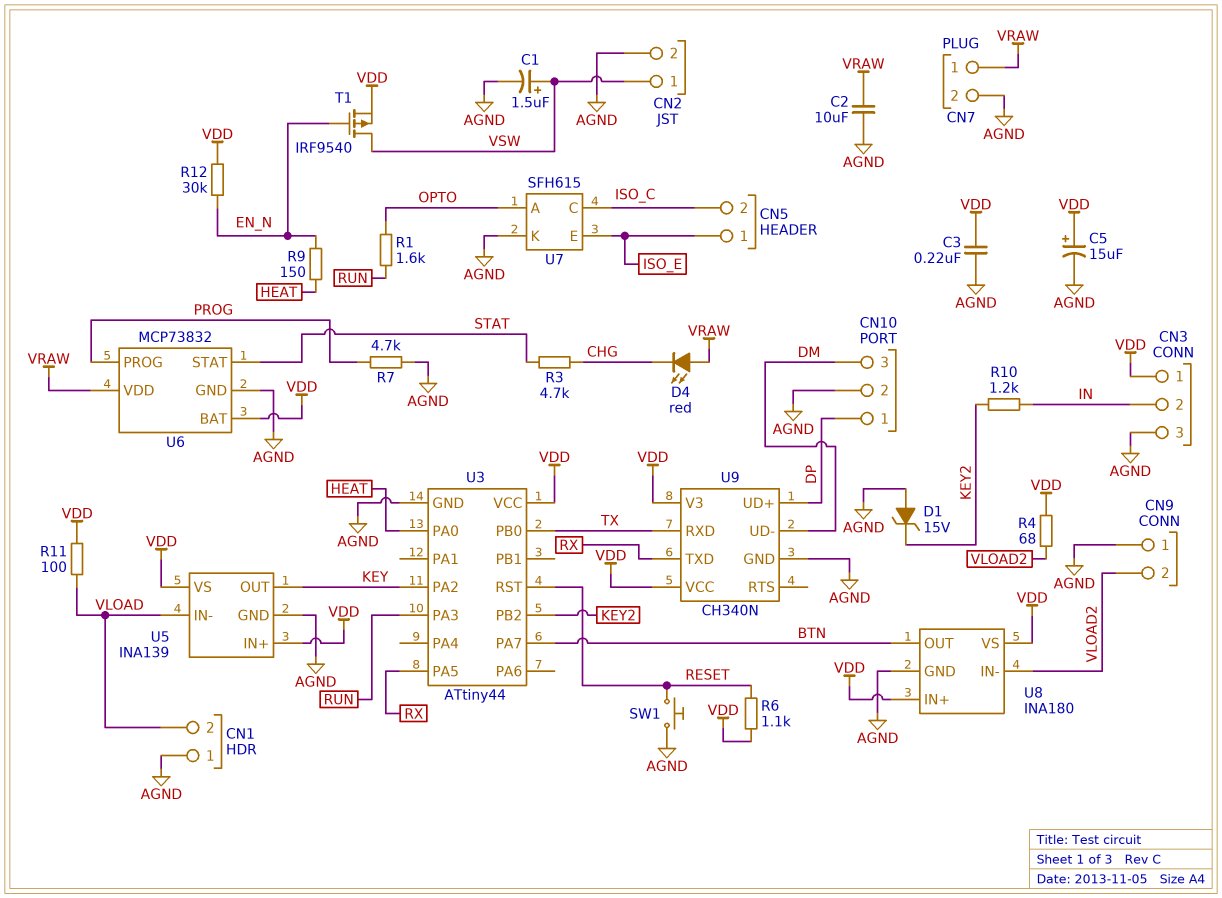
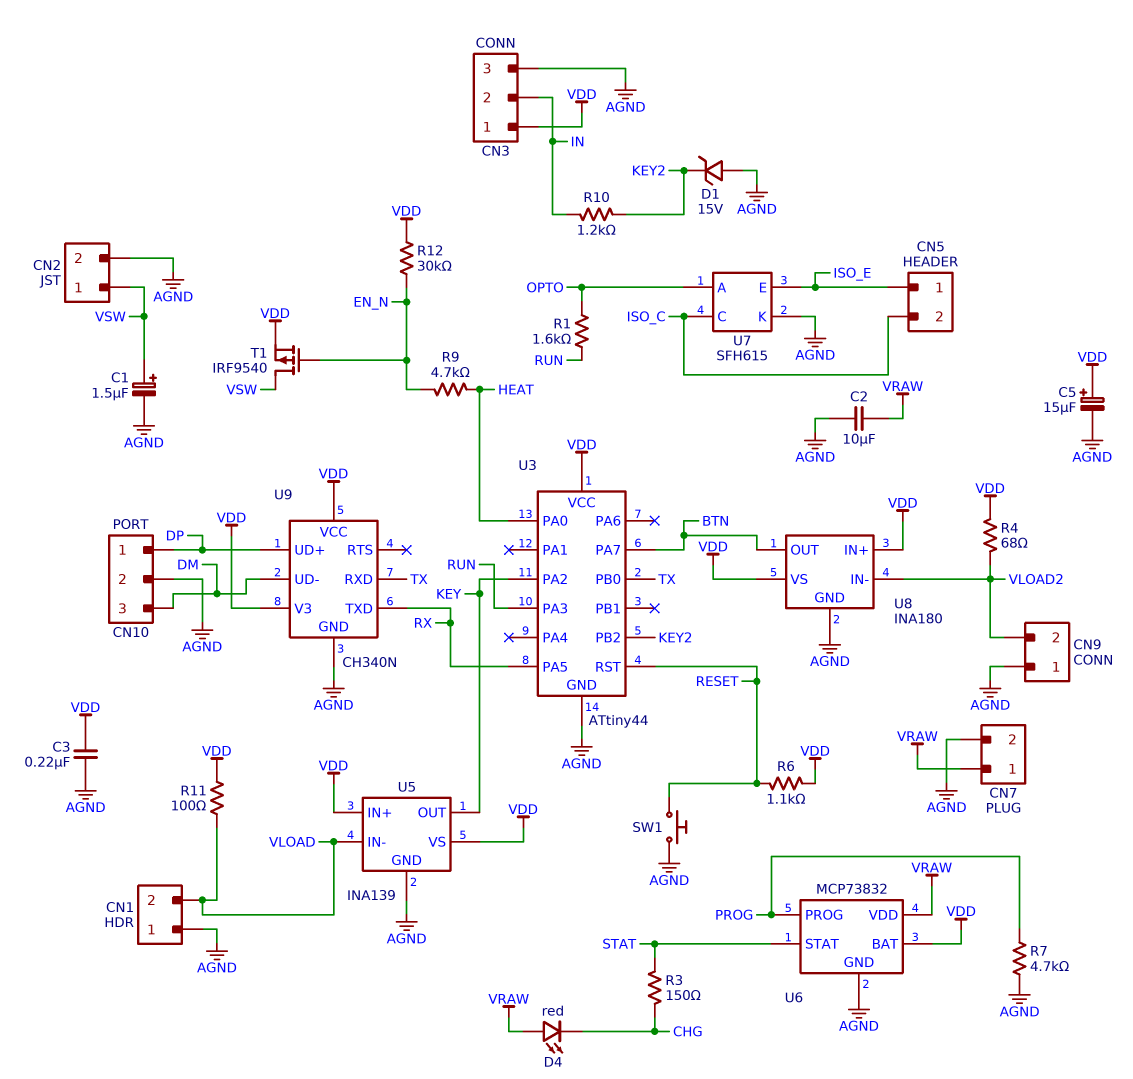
R3: 4.7k (CHG, STAT) -> 150 (CHG, STAT)
R9: 150 (EN_N, HEAT) -> 4.7k (EN_N, HEAT)

